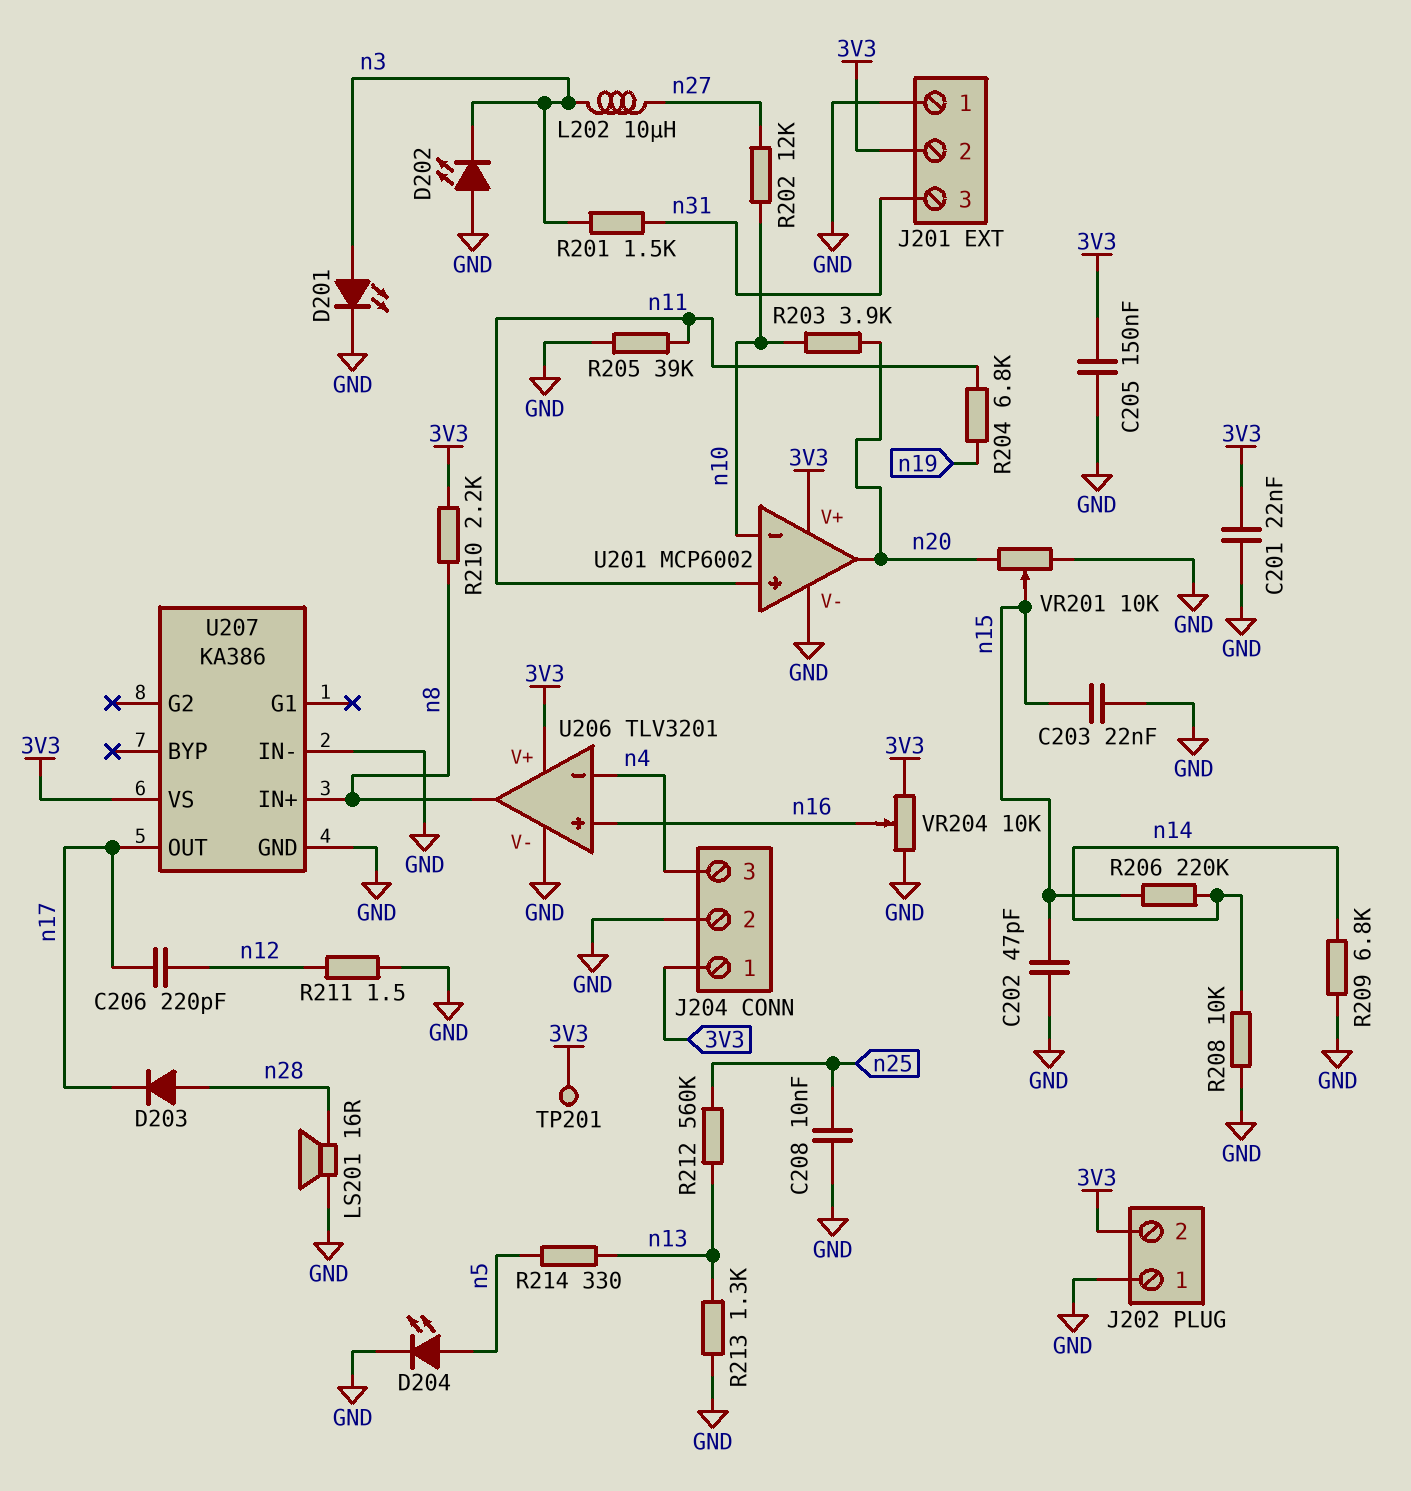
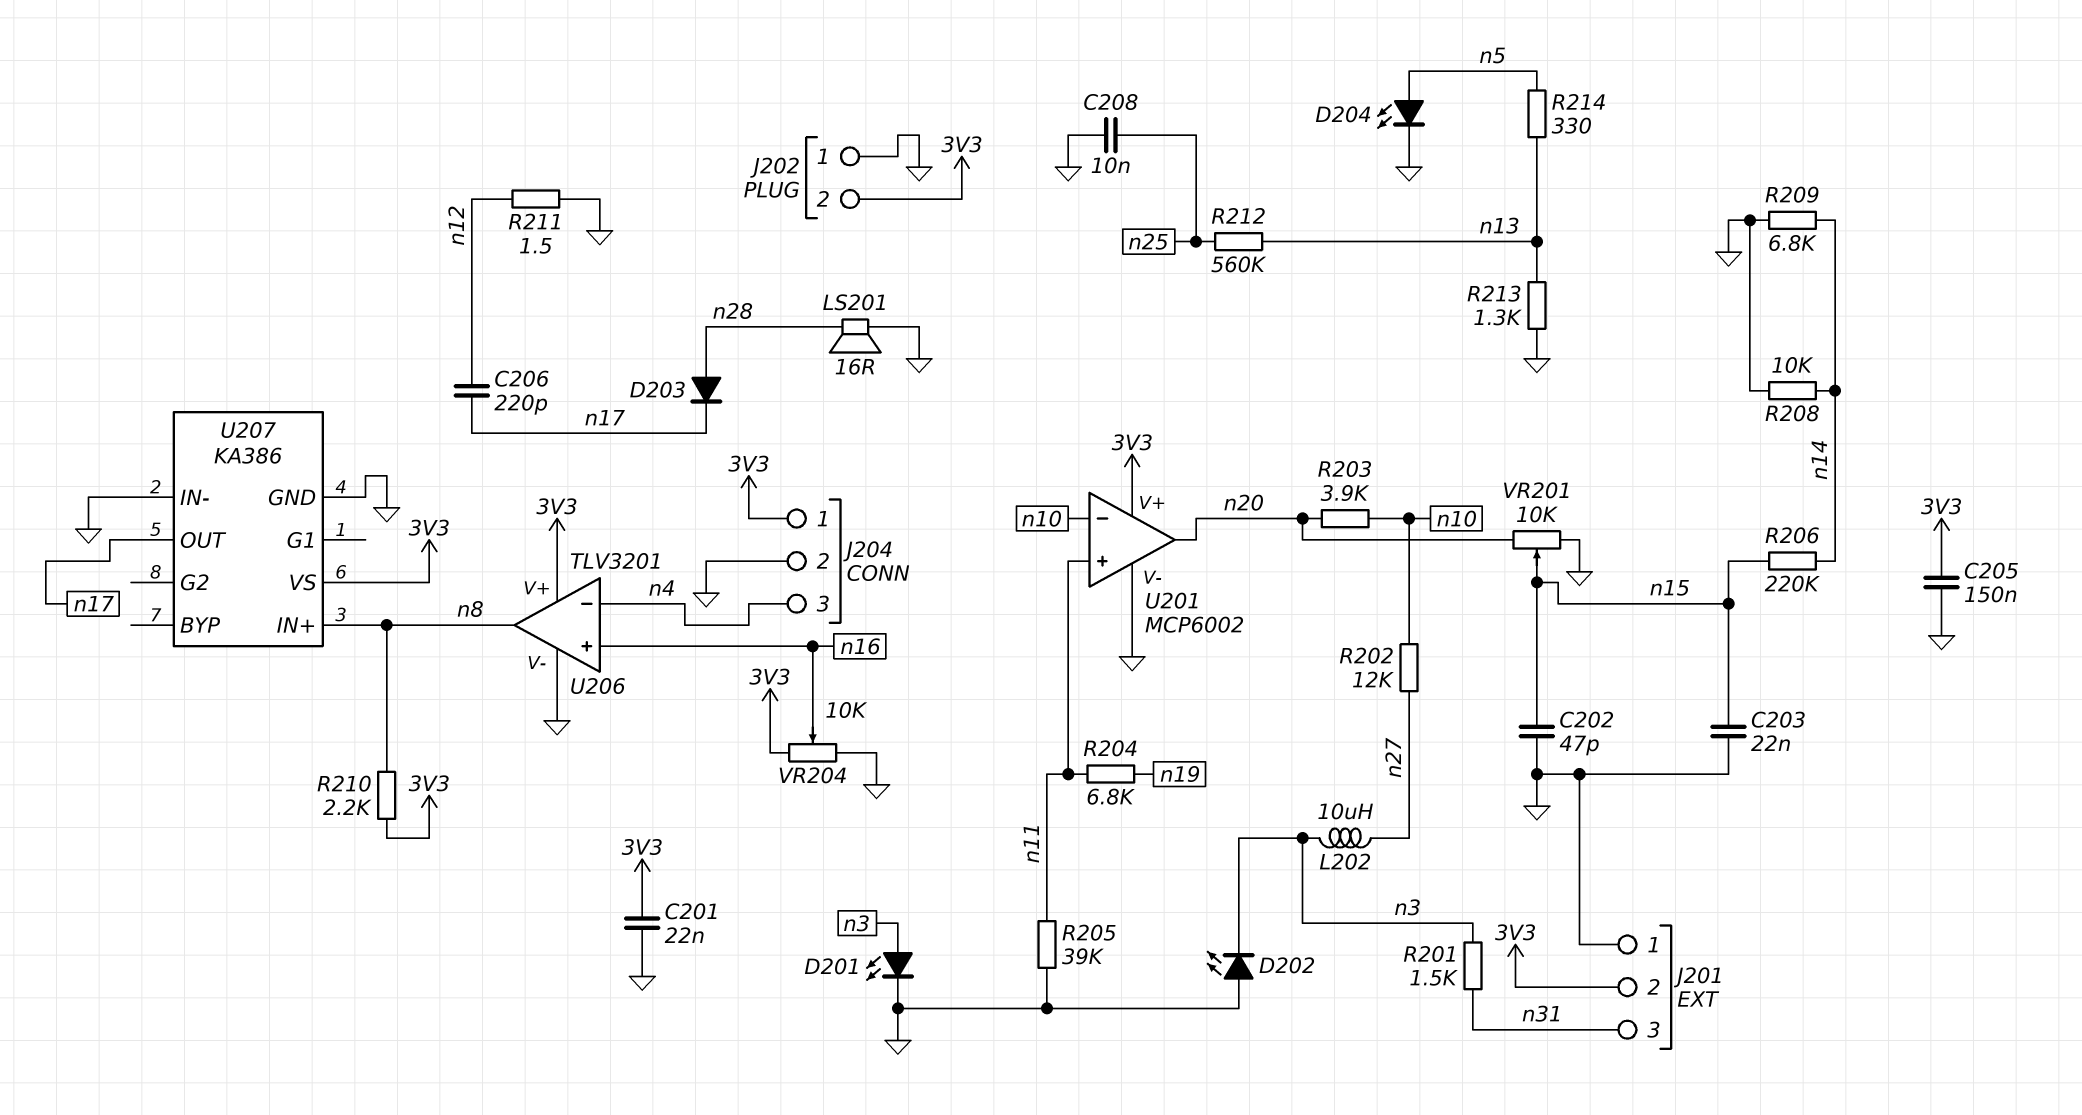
TP201: test point (3V3) -> none

